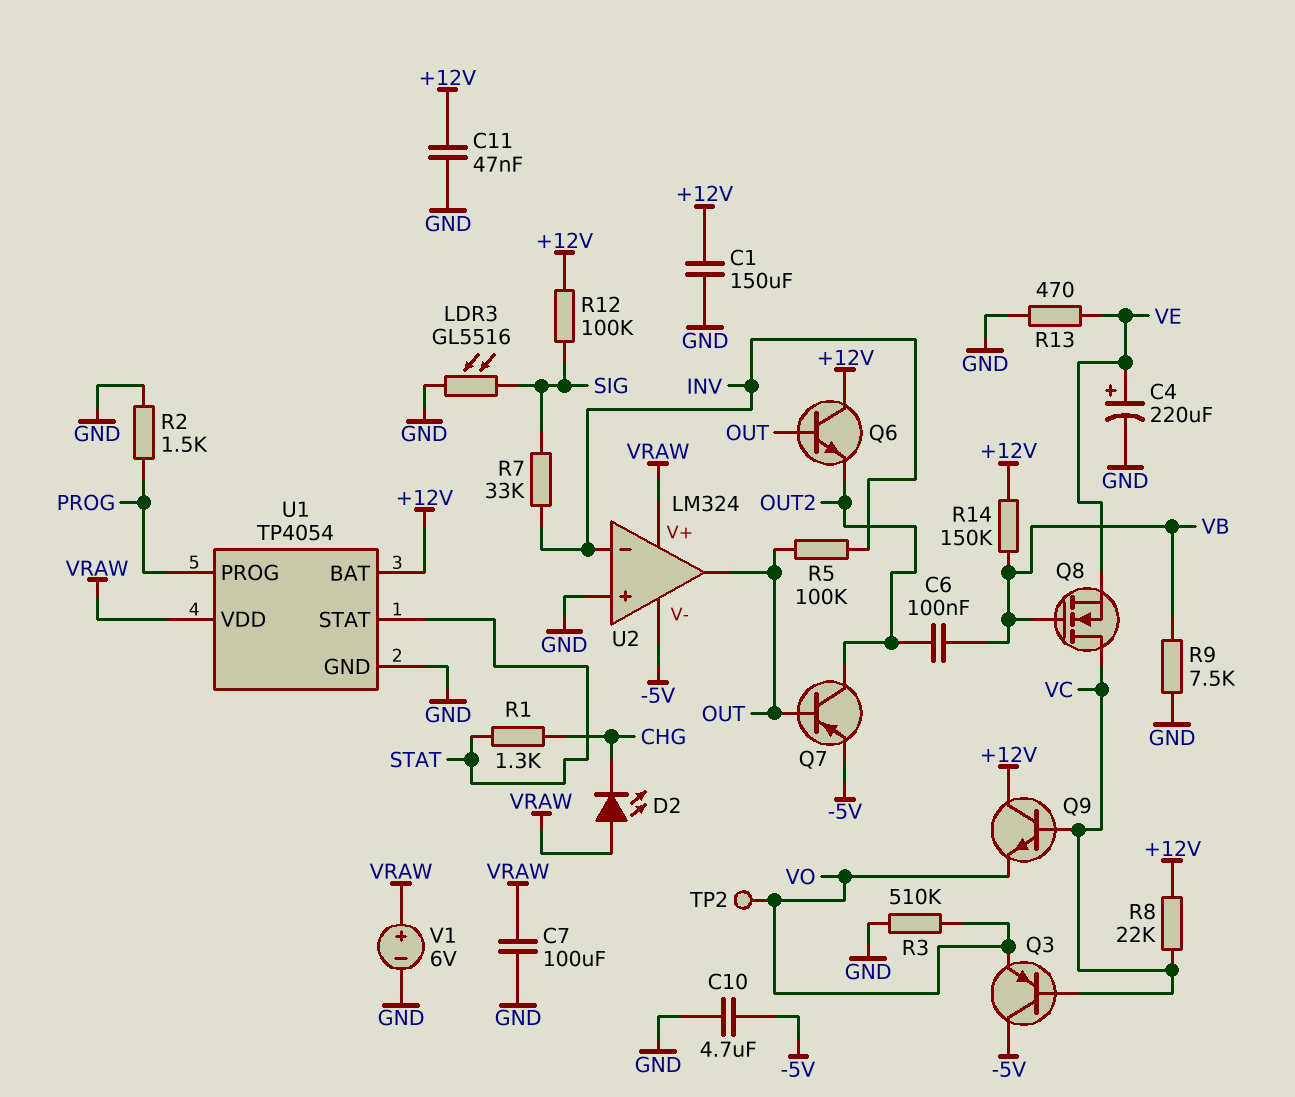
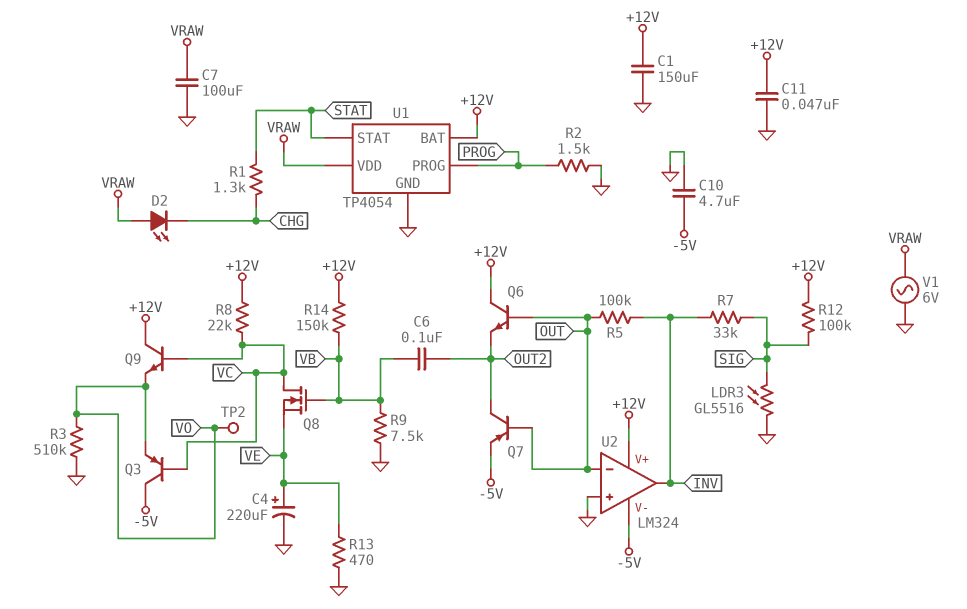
U2 pin V+: VRAW -> +12V
U2 pin in-: INV -> OUT
U2 pin out: OUT -> INV
V1: 6V (plus VRAW, minus GND) -> AC 6V (GND, VRAW)

